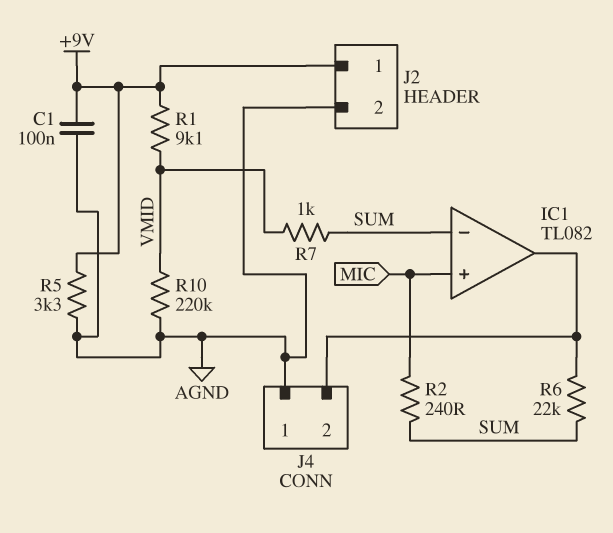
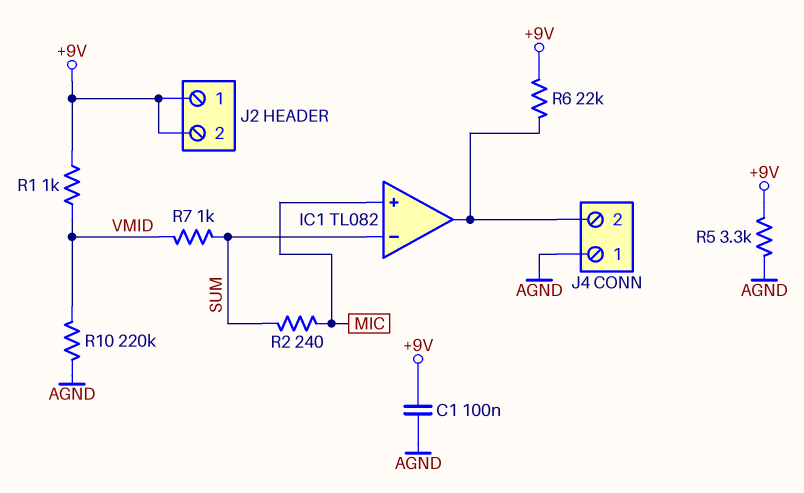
J2 pin 2: AGND -> +9V
R1: 9.1k (+9V, VMID) -> 1k (+9V, VMID)
R6: 22k (IC1/out, SUM) -> 22k (+9V, IC1/out)

